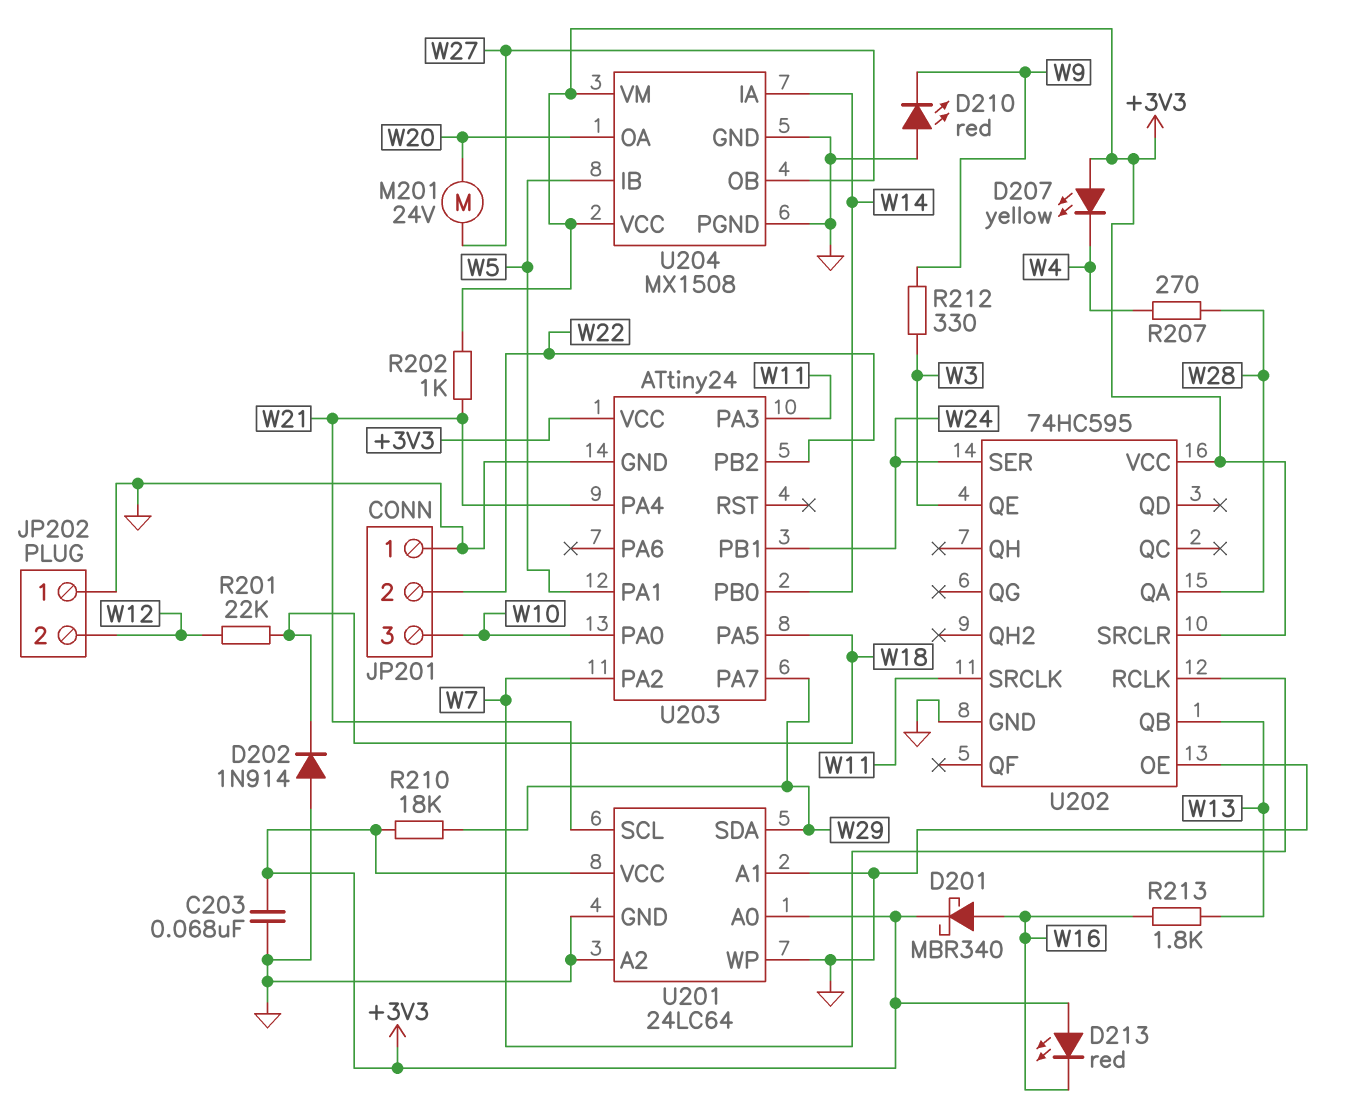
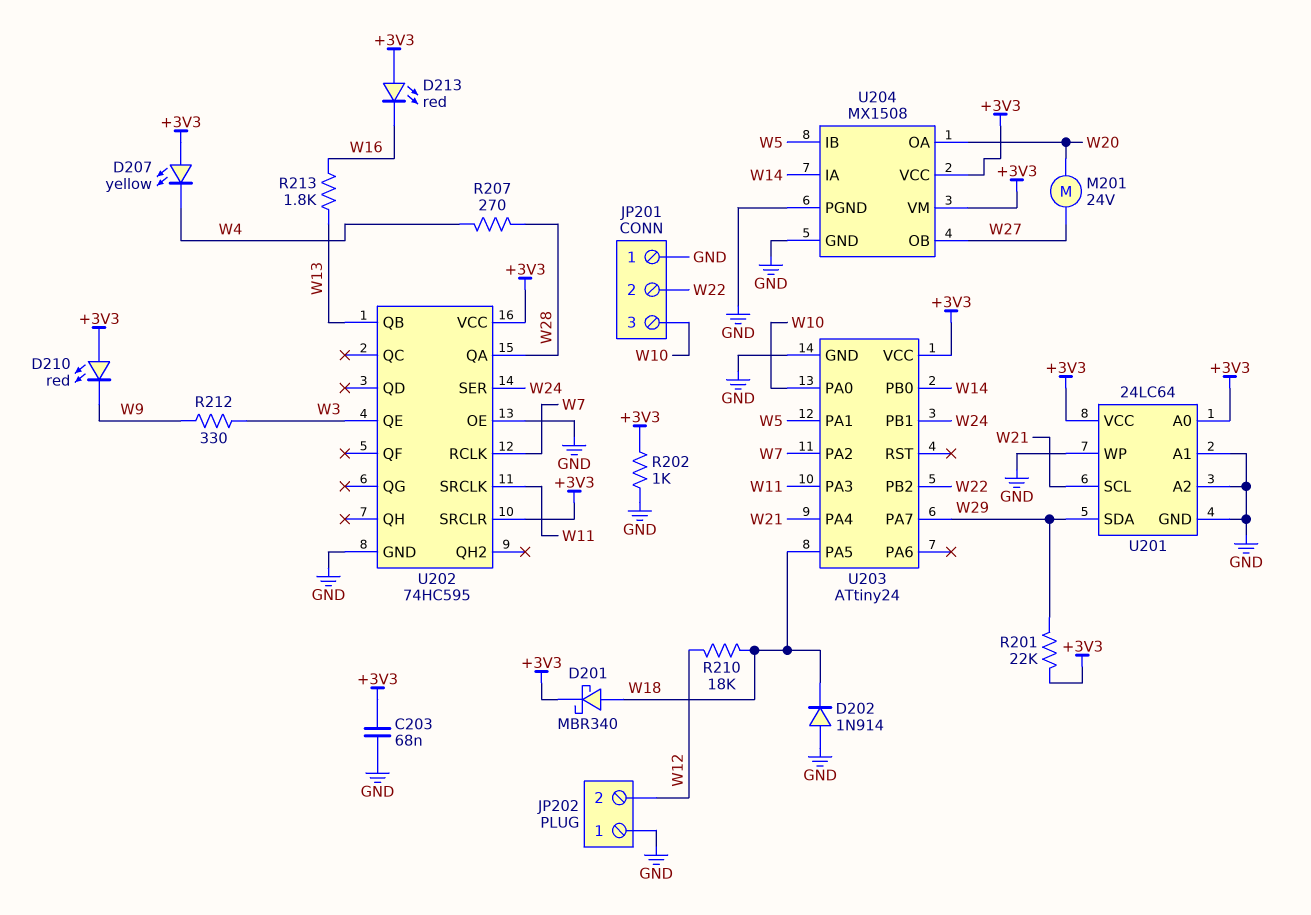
D201: schottky MBR340 (A W16, K +3V3) -> schottky MBR340 (A W18, K +3V3)
D210: LED red (A GND, K W9) -> LED red (A +3V3, K W9)
R201: 22k (W12, W18) -> 22k (+3V3, W29)
R202: 1k (+3V3, W21) -> 1k (+3V3, GND)
R210: 18k (+3V3, W29) -> 18k (W12, W18)

